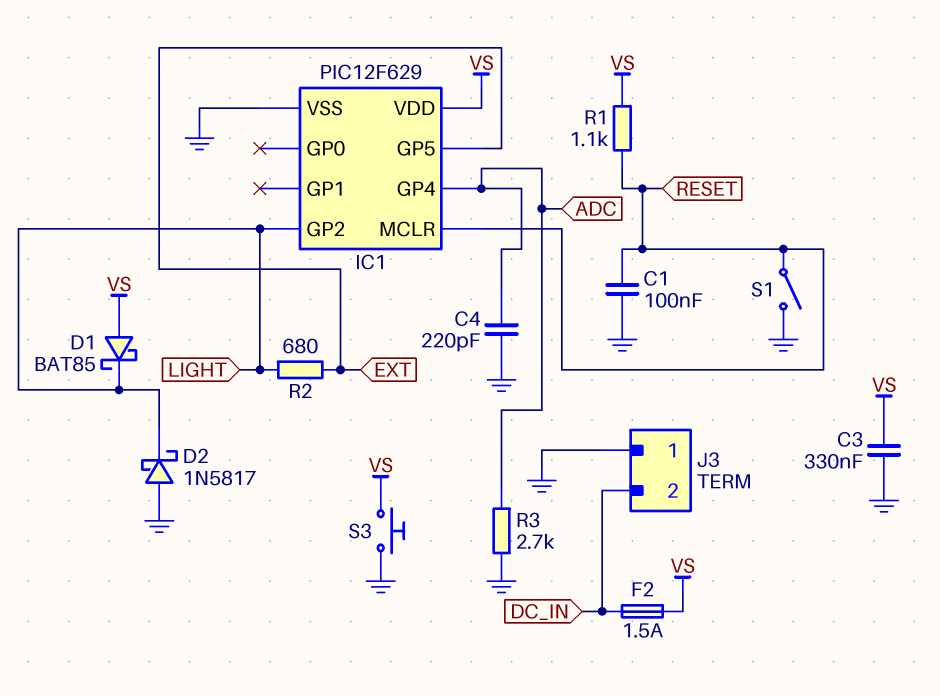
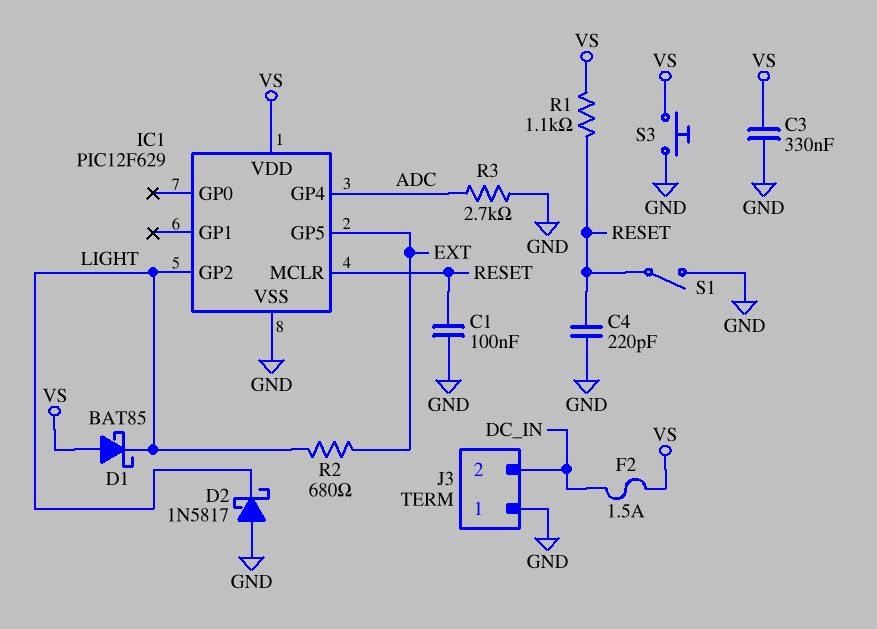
C4: 220pF (ADC, GND) -> 220pF (GND, RESET)

